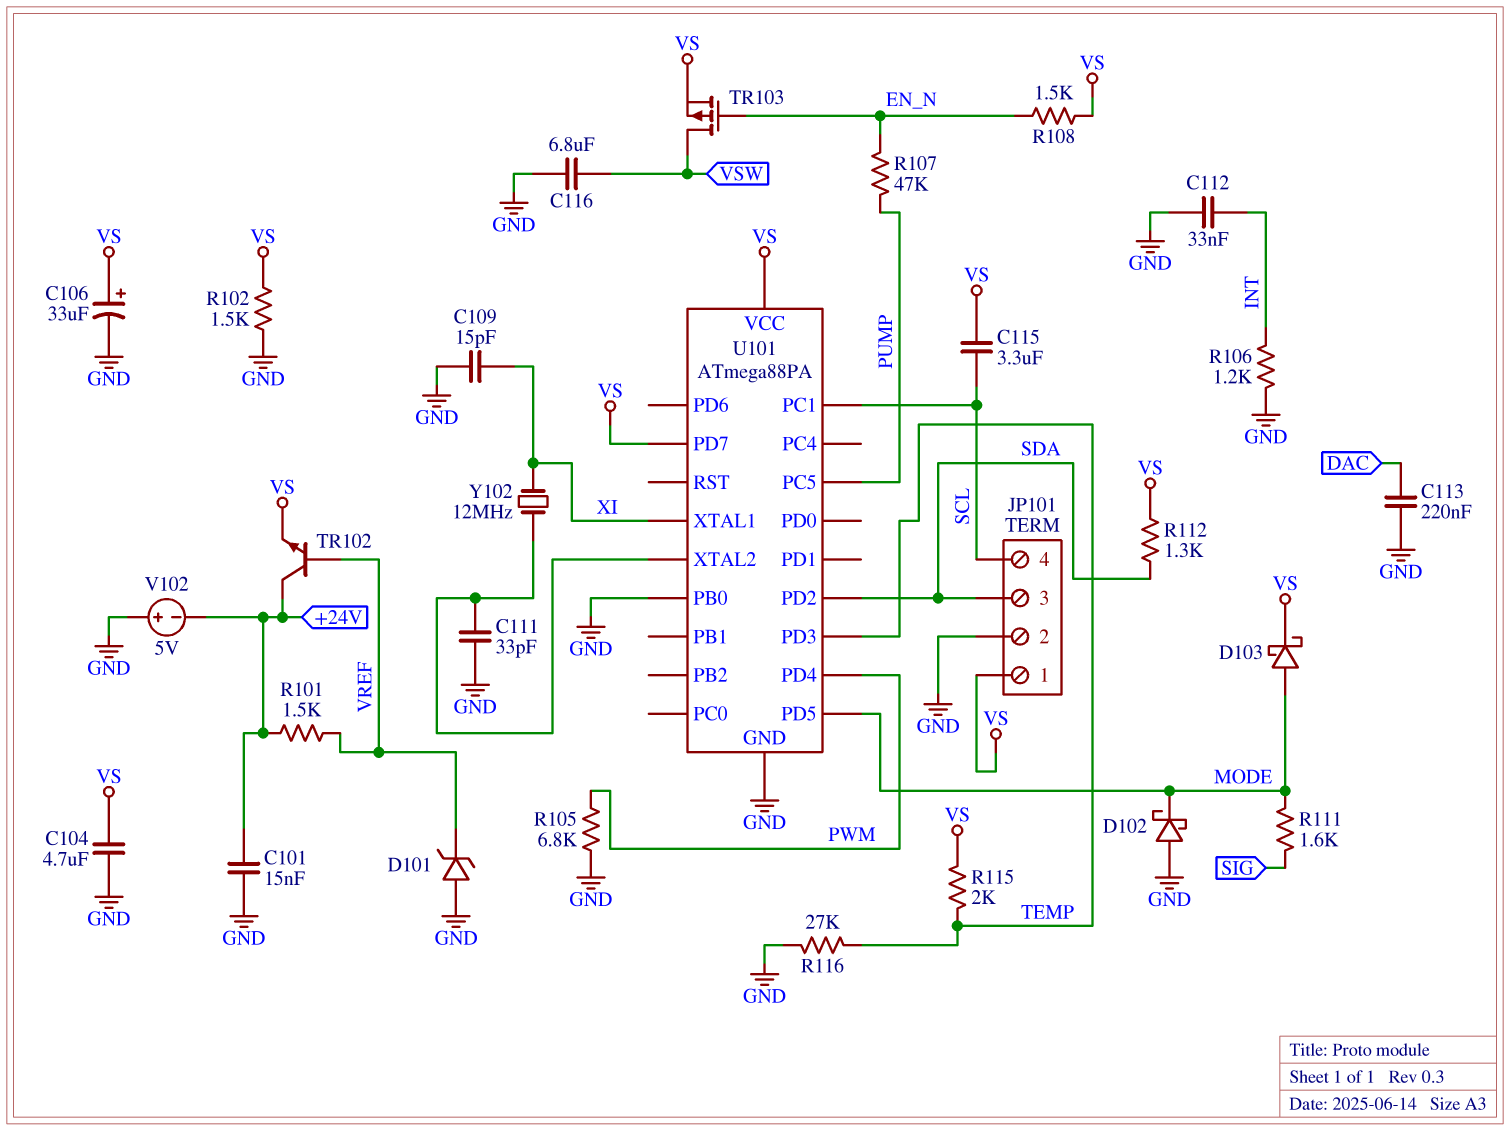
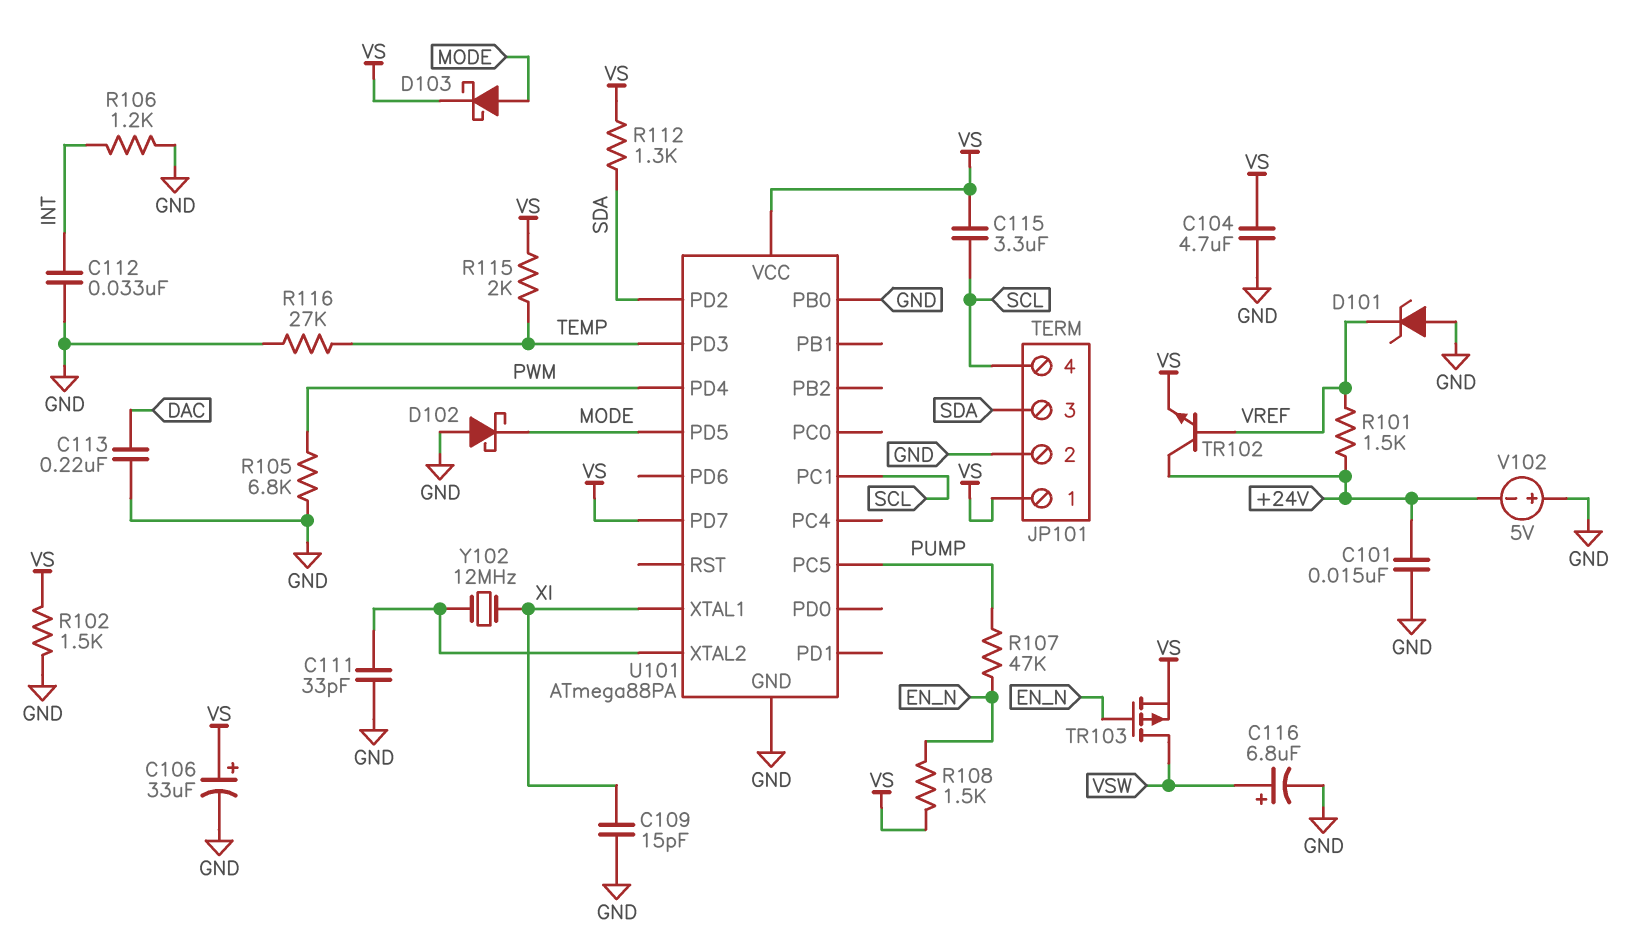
C116: 6.8uF (GND, VSW) -> 6.8uF (plus VSW, minus GND)
R111: 1.6k (MODE, SIG) -> none

